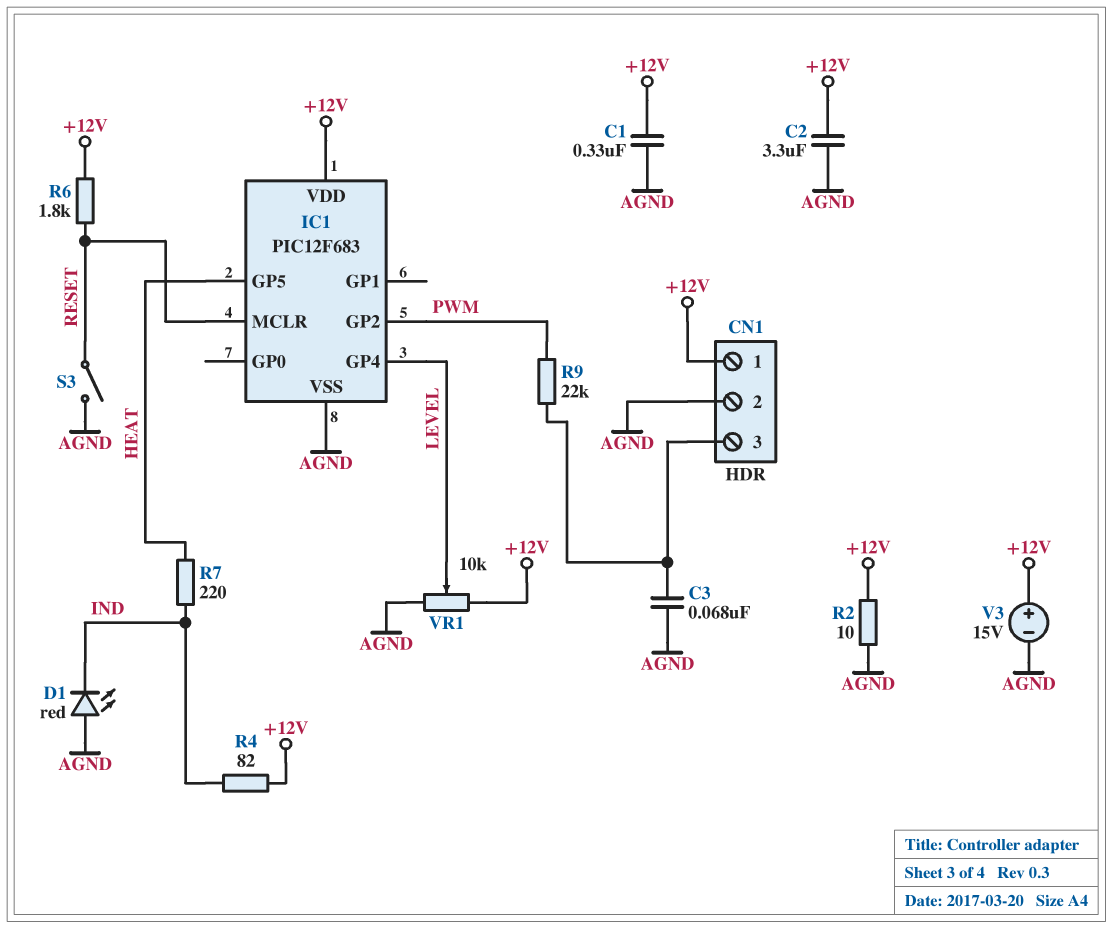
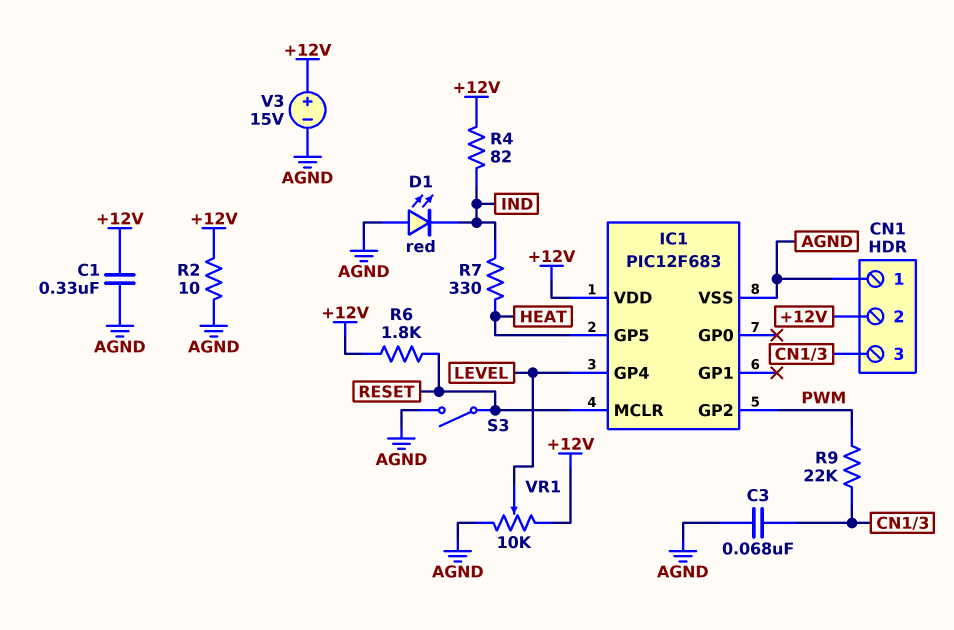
C2: 3.3uF (+12V, AGND) -> none
CN1 pin 1: +12V -> AGND
CN1 pin 2: AGND -> +12V
R7: 220 (HEAT, IND) -> 330 (HEAT, IND)

